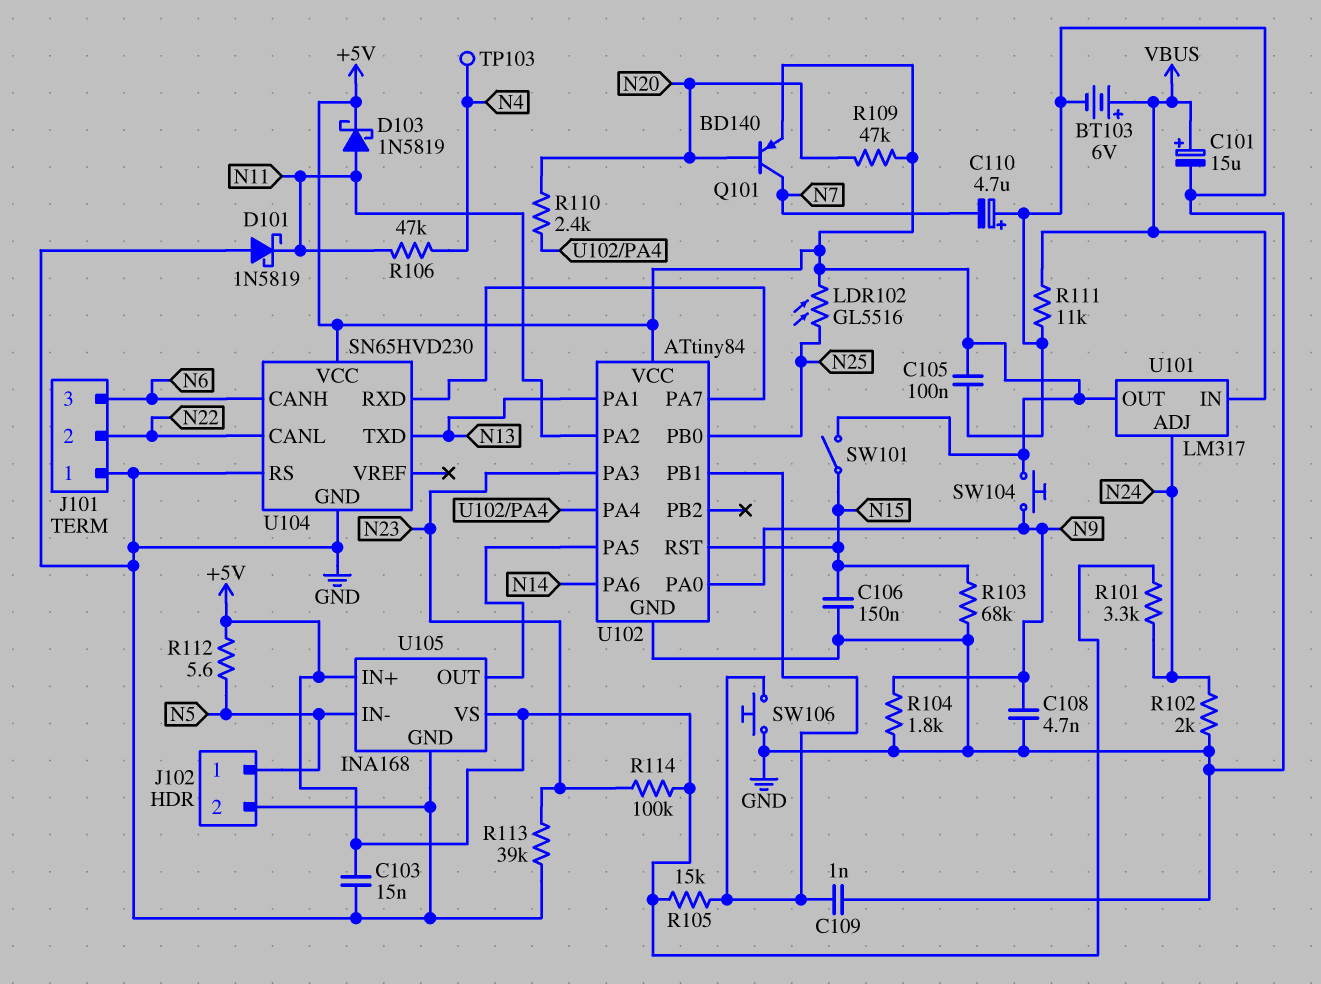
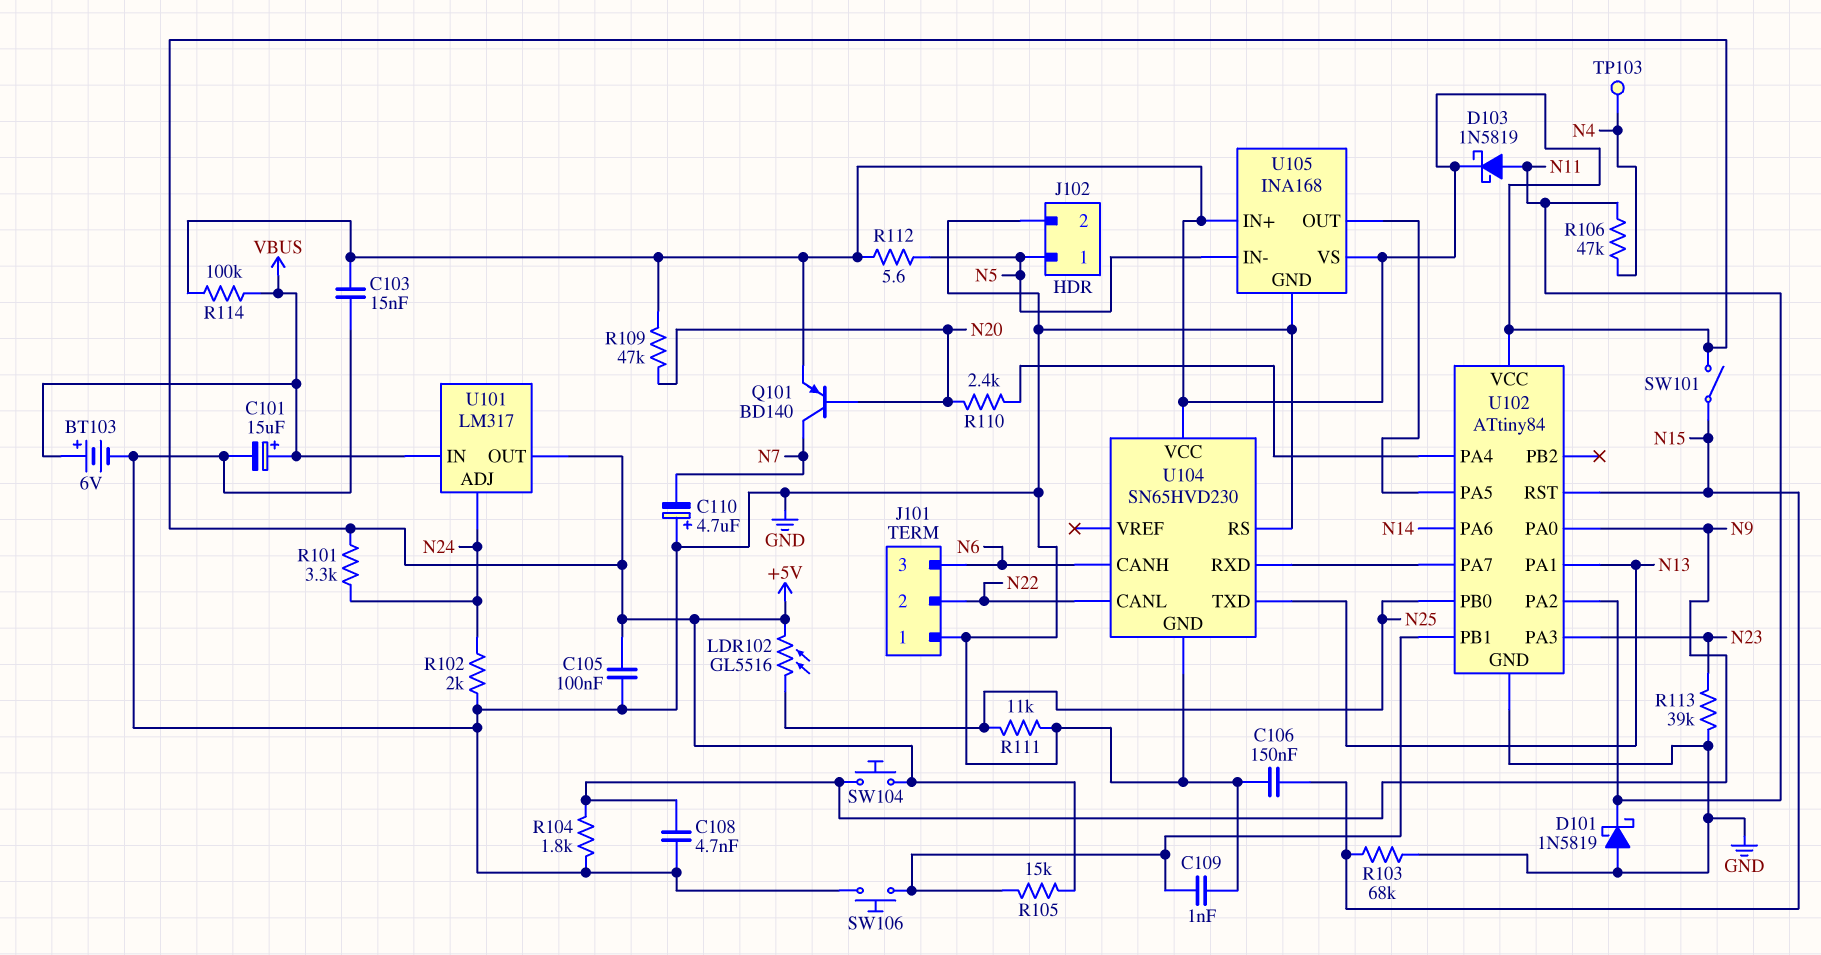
R111: 11k (GND, VBUS) -> 11k (GND, N25)
R114: 100k (+5V, N23) -> 100k (+5V, VBUS)

